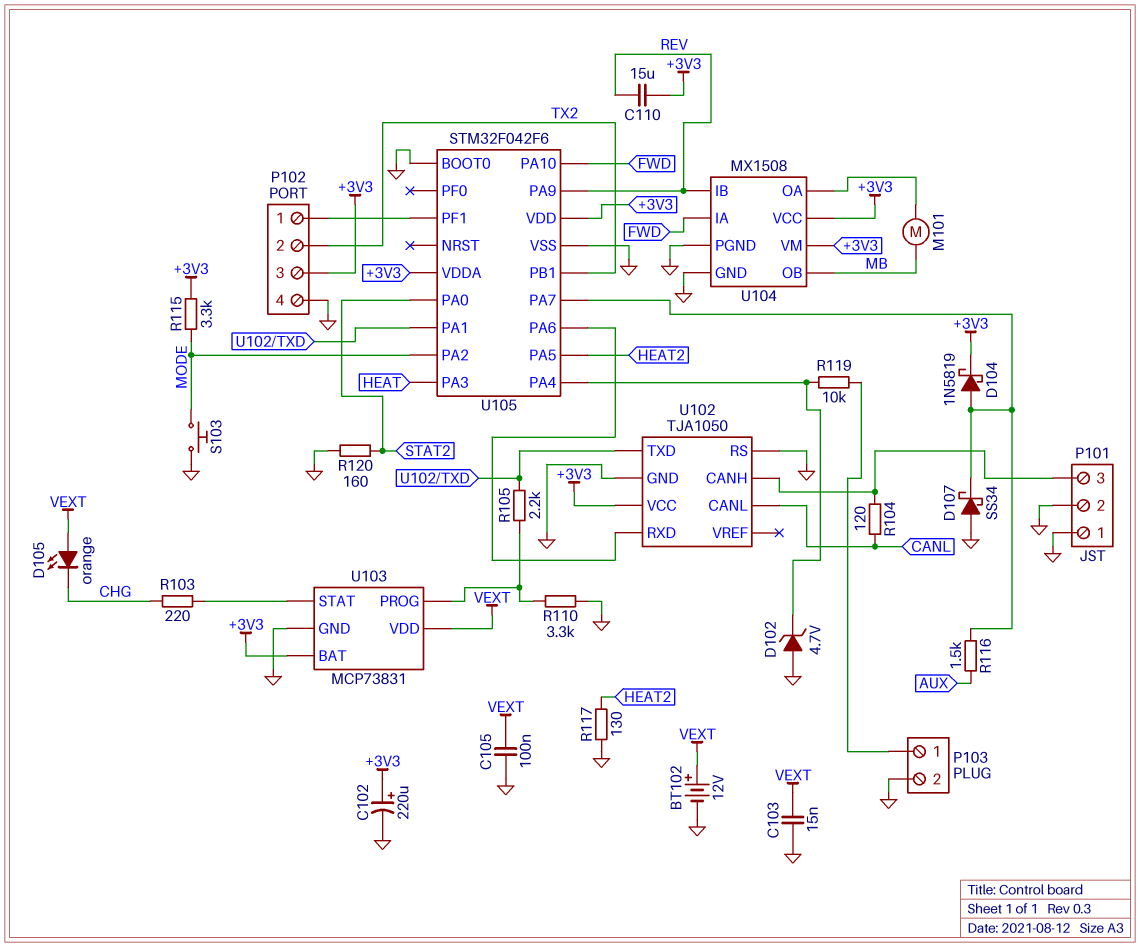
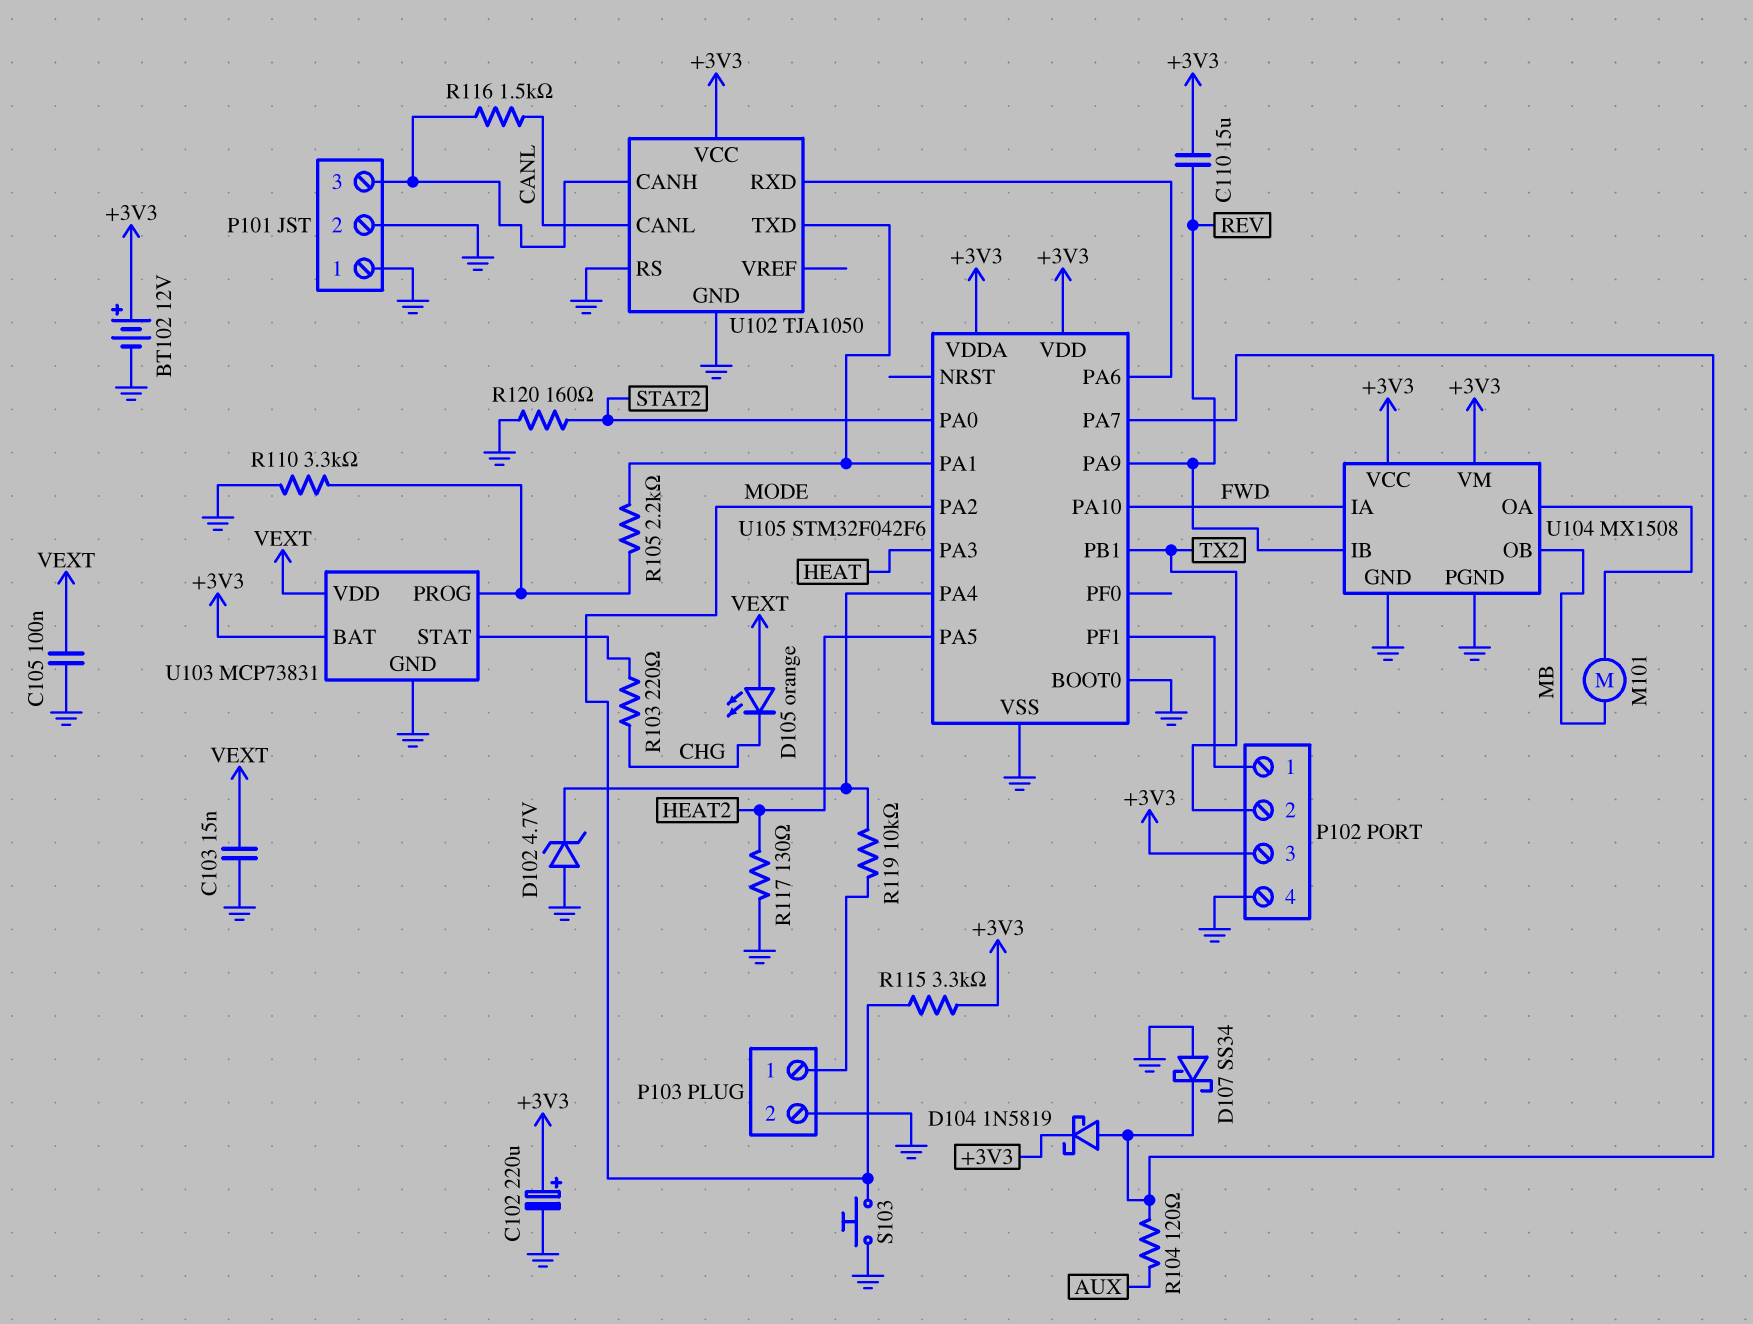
BT102: 12V (plus VEXT, minus GND) -> 12V (plus +3V3, minus GND)
R104: 120 (CANL, P101/3) -> 120 (AUX, U105/PA7)
R116: 1.5k (AUX, U105/PA7) -> 1.5k (CANL, P101/3)

